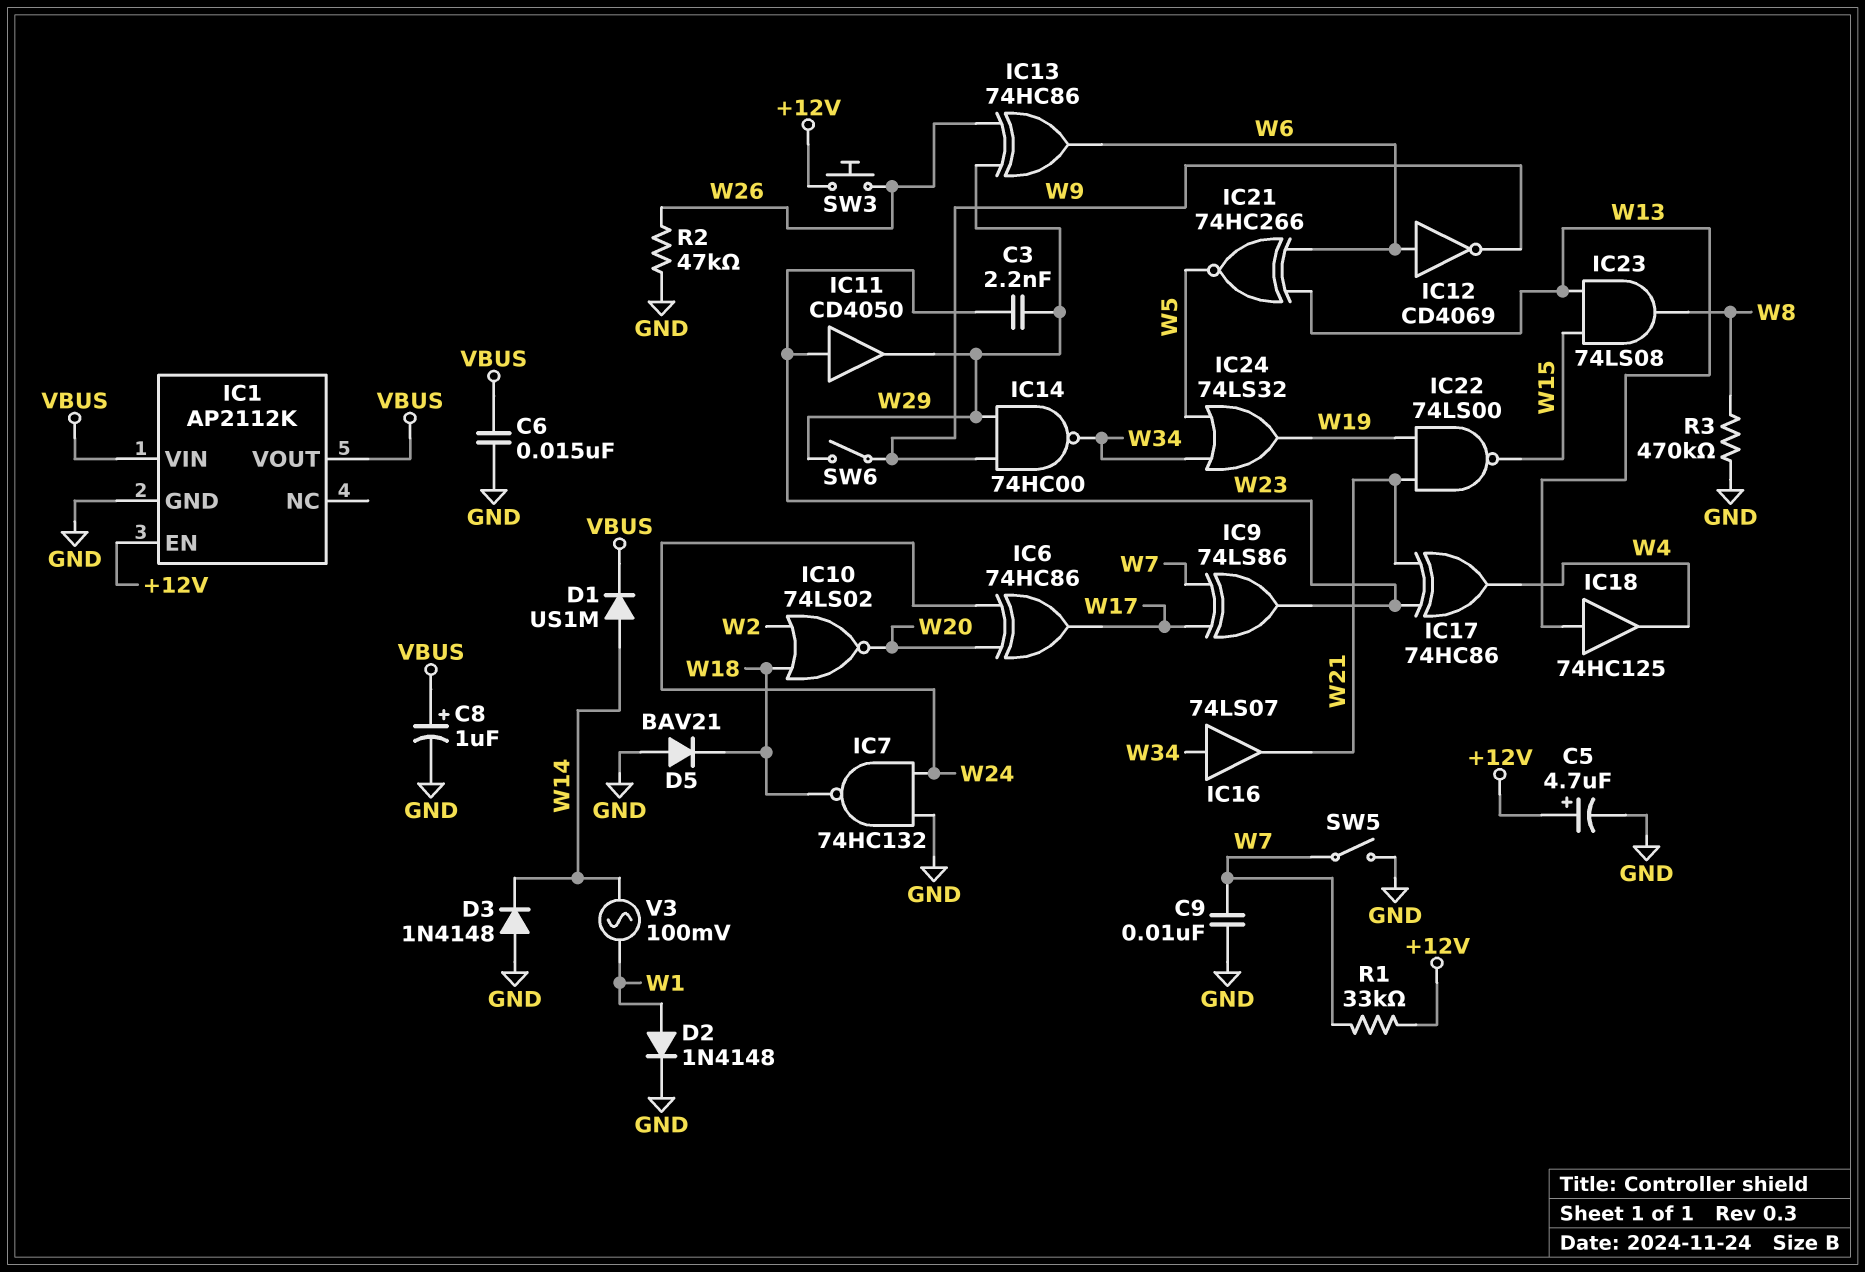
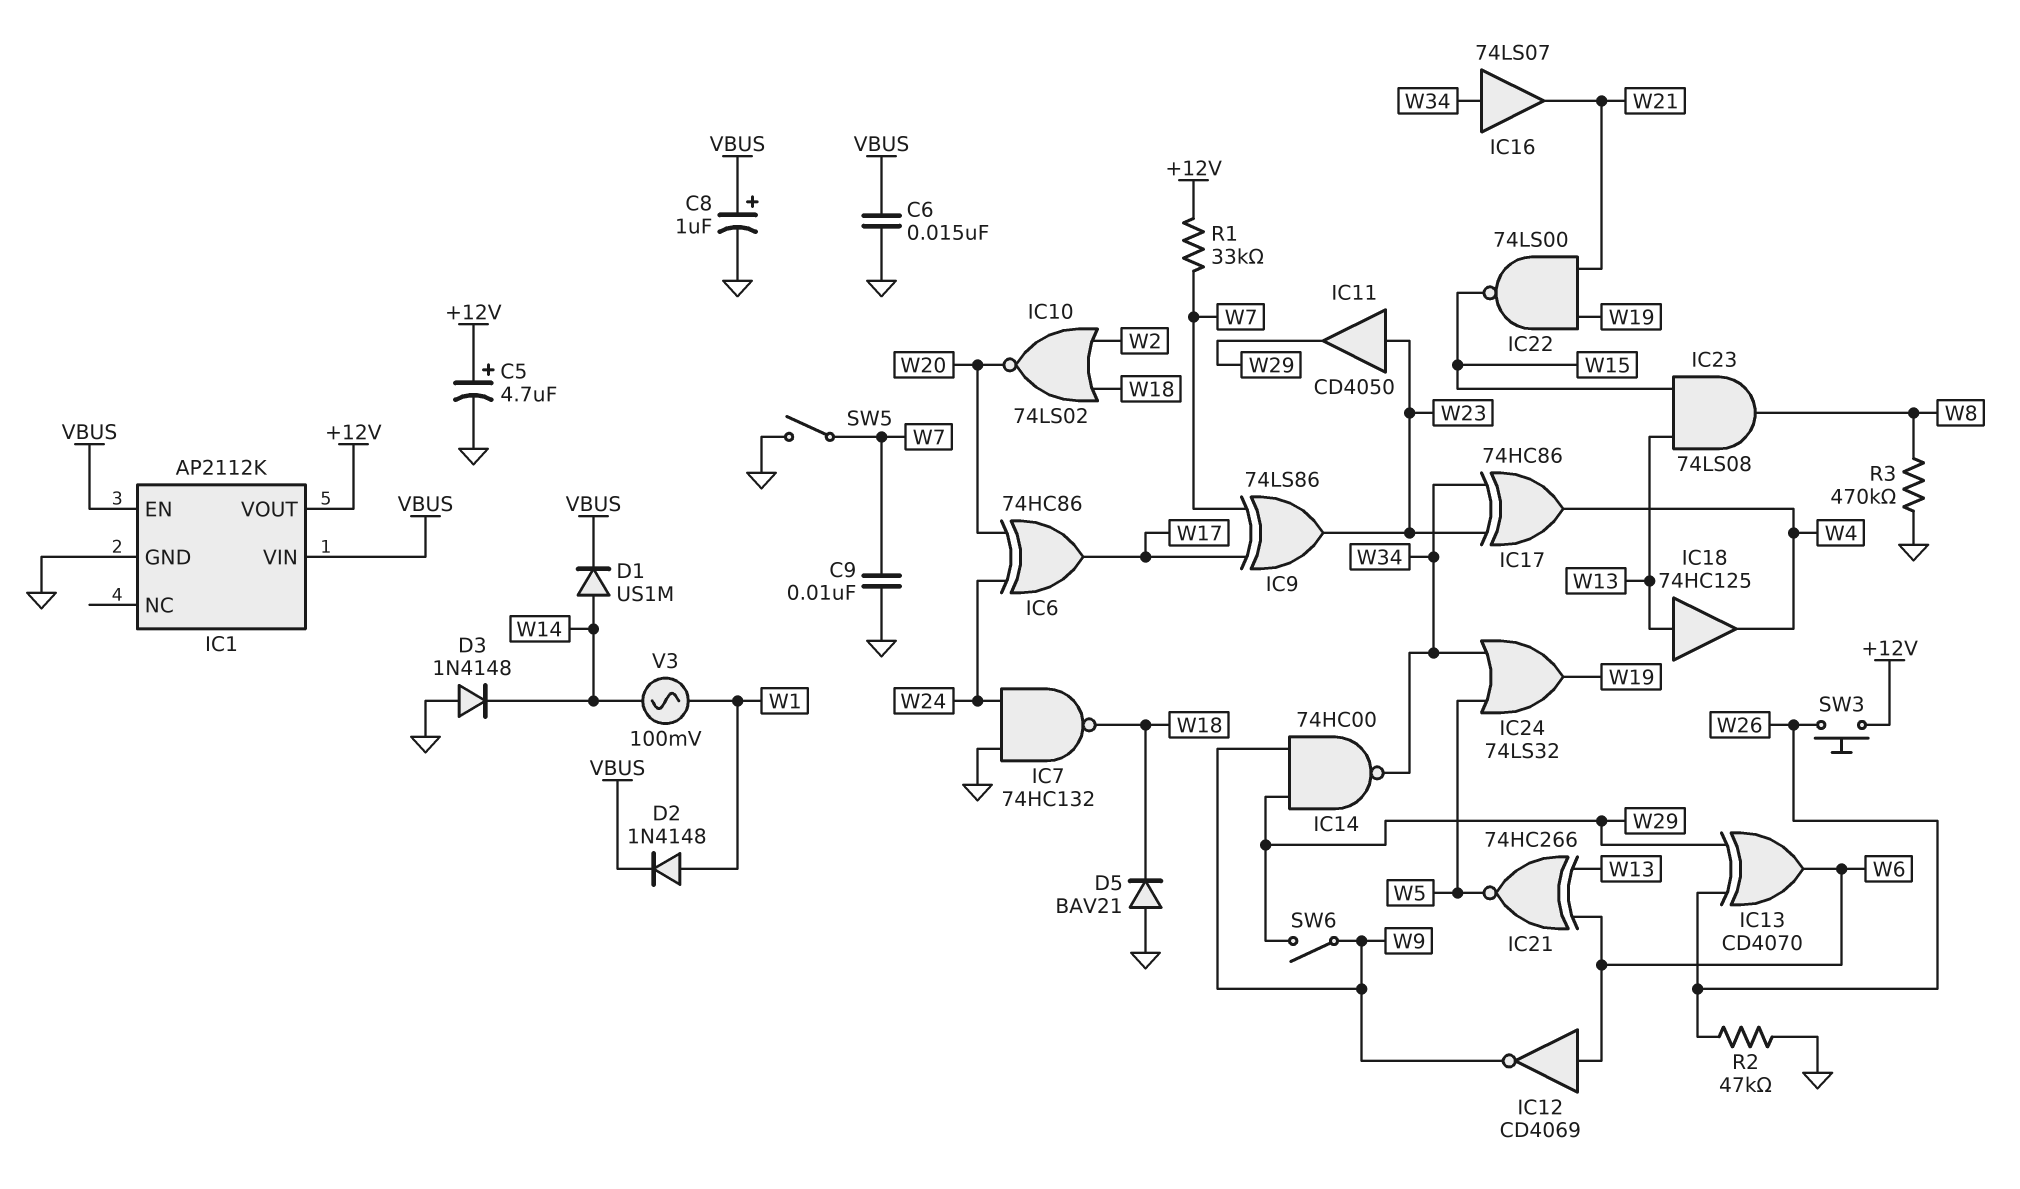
C3: 2.2nF (W23, W29) -> none
D2: diode 1N4148 (A W1, K GND) -> diode 1N4148 (A W1, K VBUS)
IC1 pin EN: +12V -> VBUS
IC1 pin VOUT: VBUS -> +12V
IC13: XOR 74HC86 (in W26, in W29, out W6) -> XOR CD4070 (in W26, in W29, out W6)
IC17: XOR 74HC86 (in W21, in W23, out W4) -> XOR 74HC86 (in W23, in W34, out W4)

